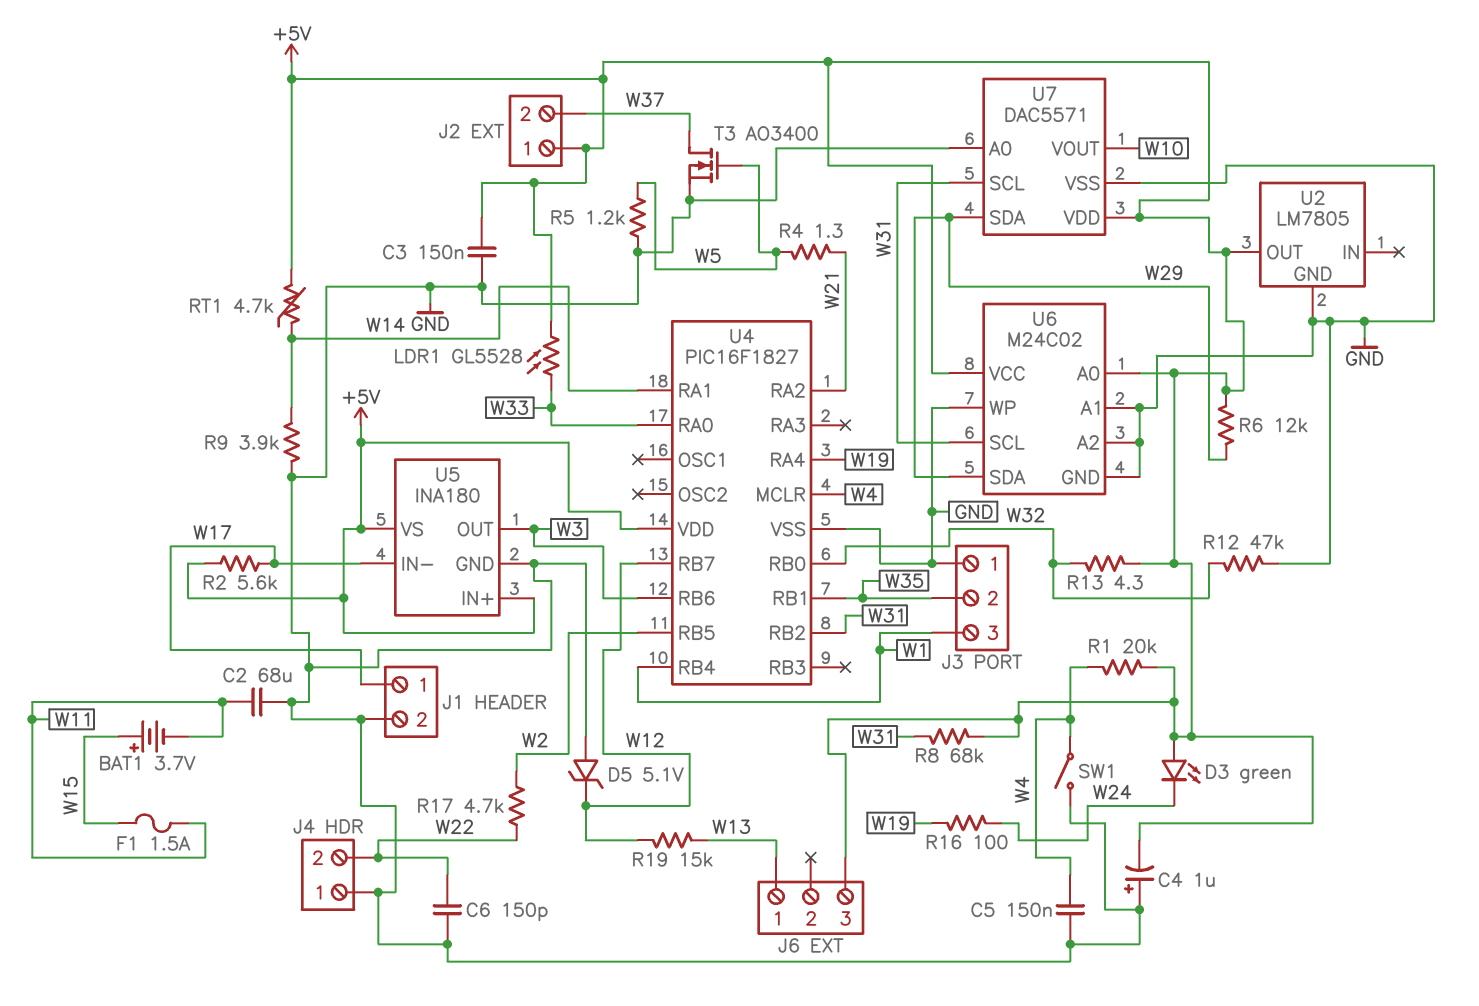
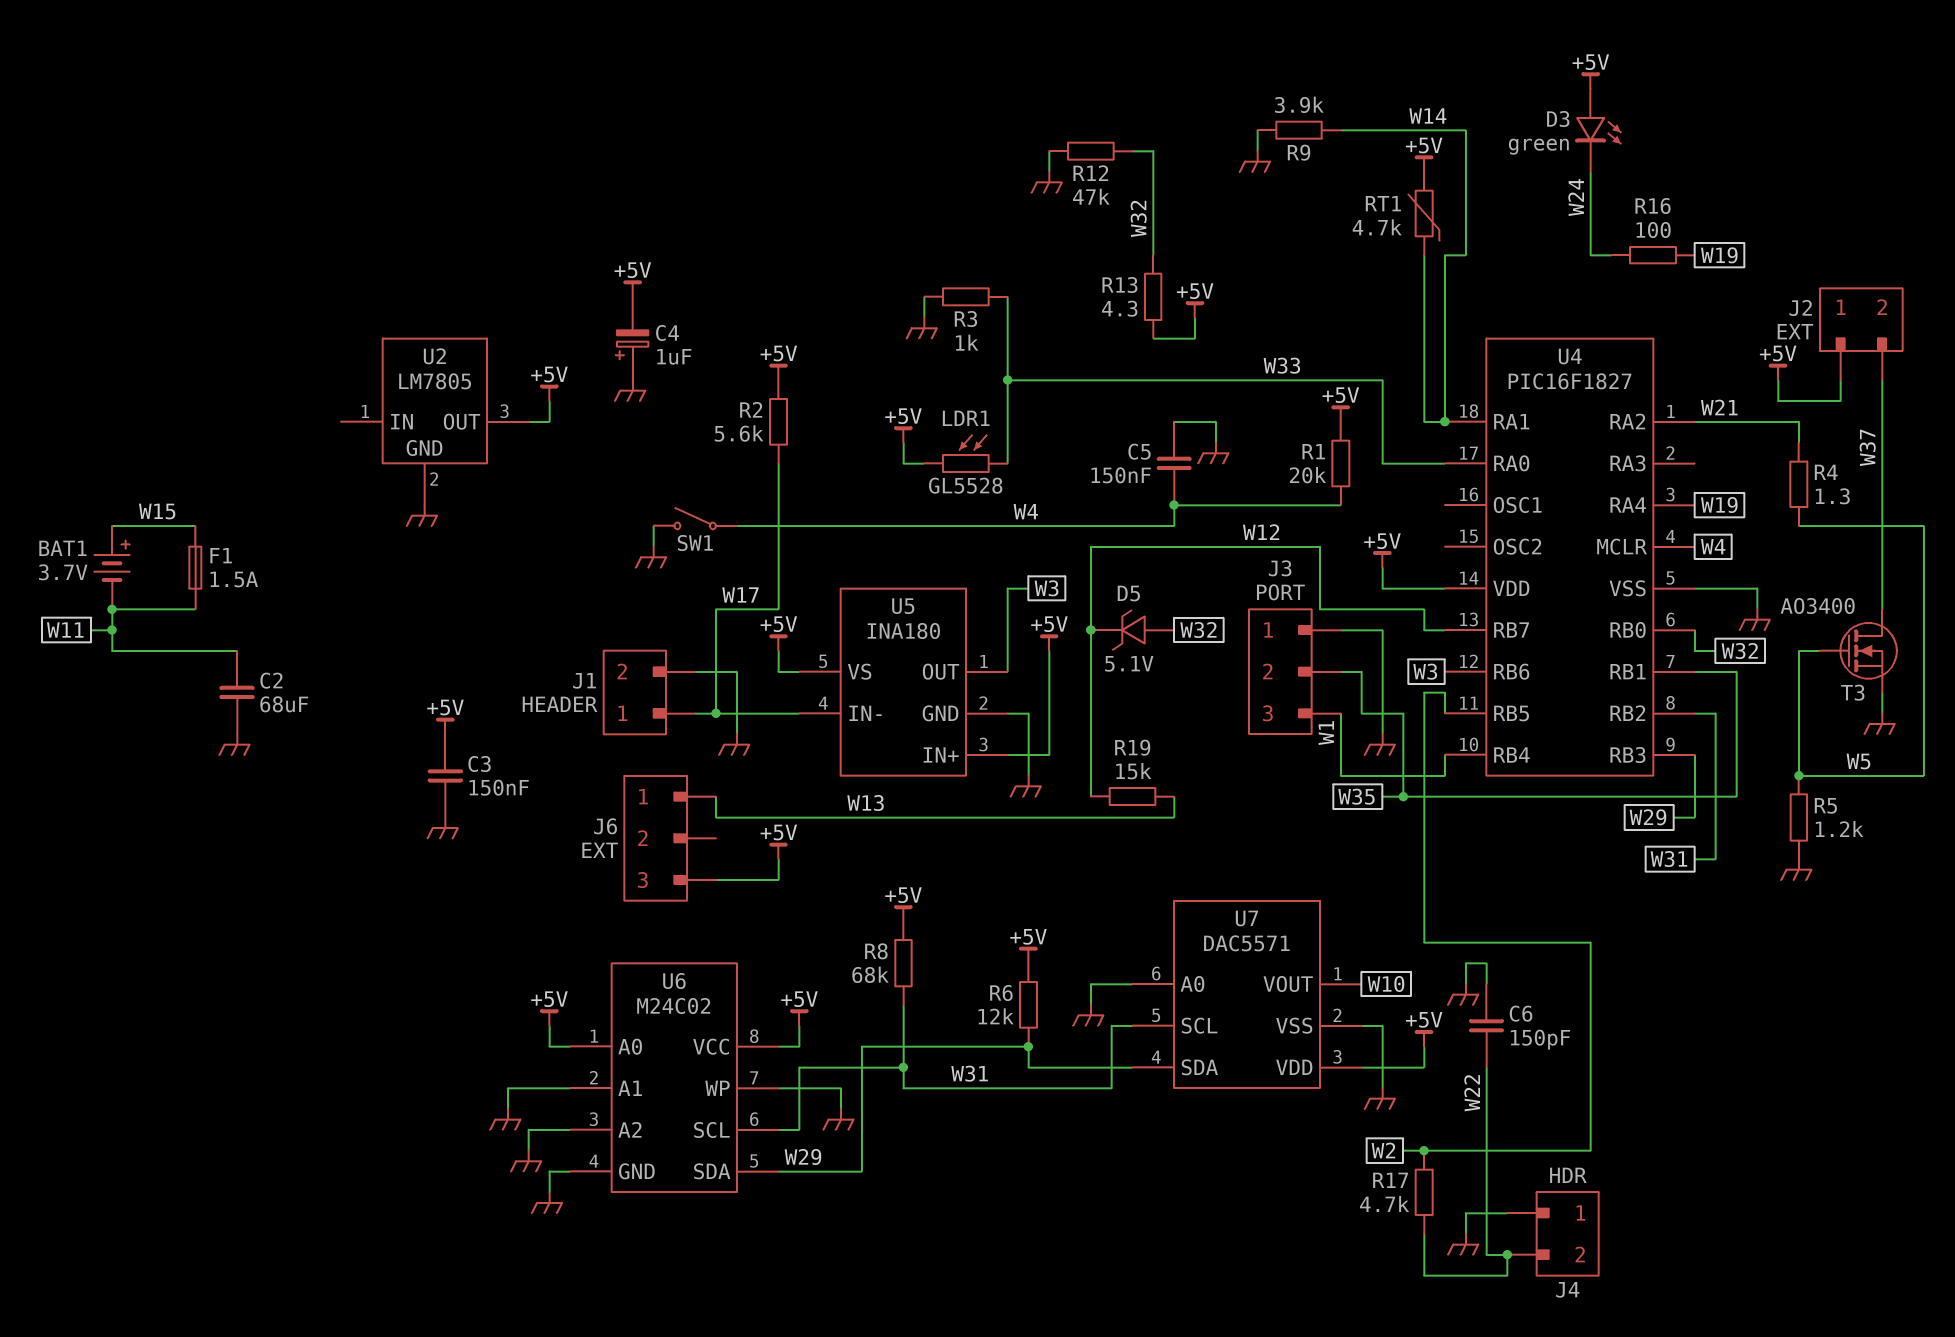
D5: zener 5.1V (A GND, K W12) -> zener 5.1V (A W32, K W12)
R3: none -> 1k (GND, W33)
U4 pin RB3: none -> W29

